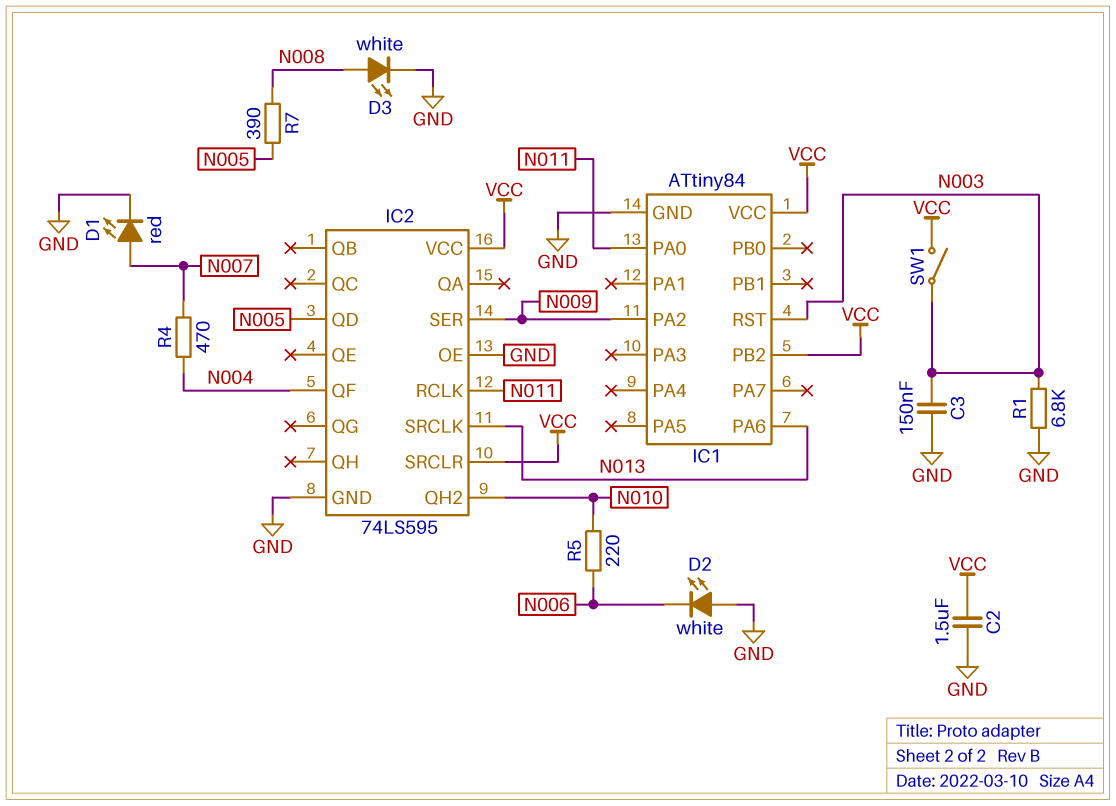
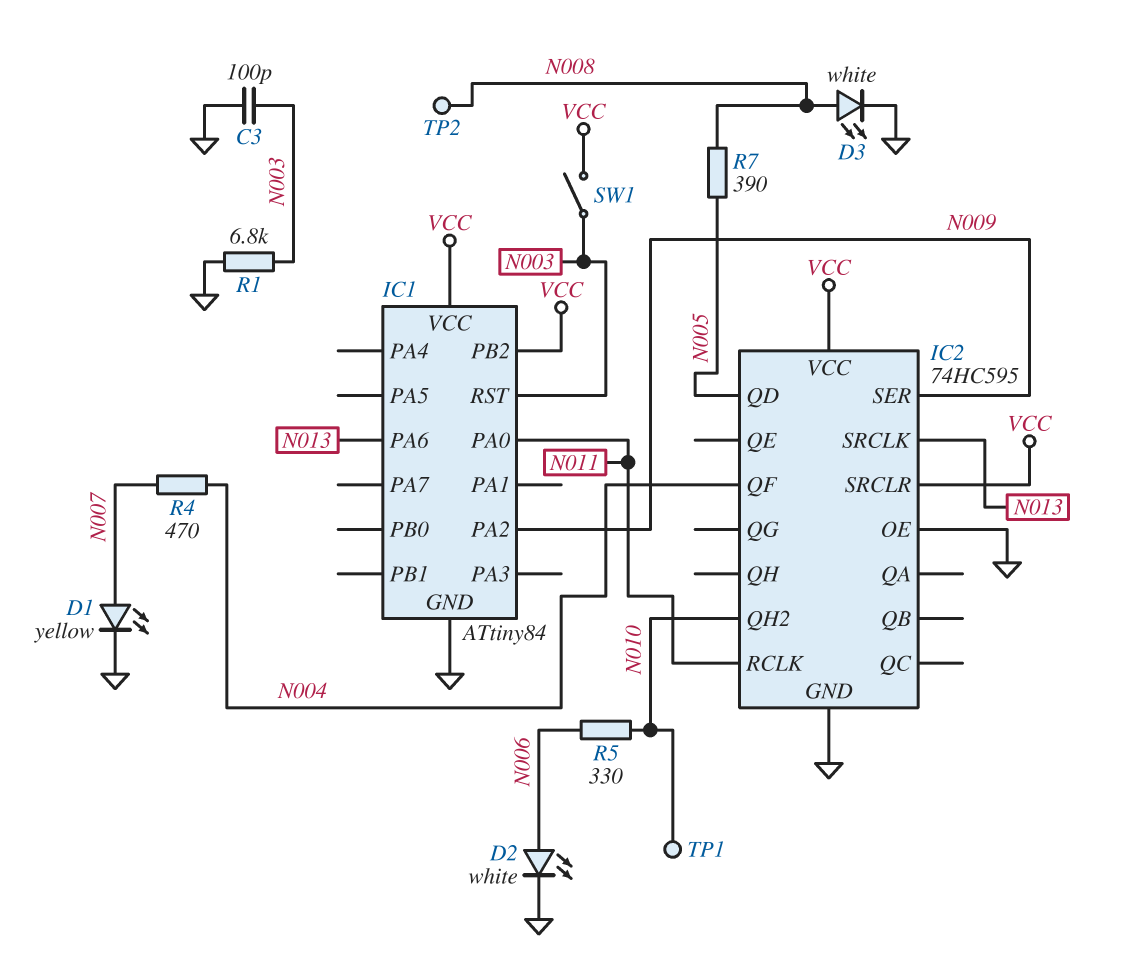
C2: 1.5uF (GND, VCC) -> none
C3: 150nF (GND, N003) -> 100pF (GND, N003)
D1: LED red (A N007, K GND) -> LED yellow (A N007, K GND)
D2: LED white (A GND, K N006) -> LED white (A N006, K GND)
IC2: 74LS595 -> 74HC595
R5: 220 (N006, N010) -> 330 (N006, N010)
TP1: none -> test point (N010)
TP2: none -> test point (N008)

